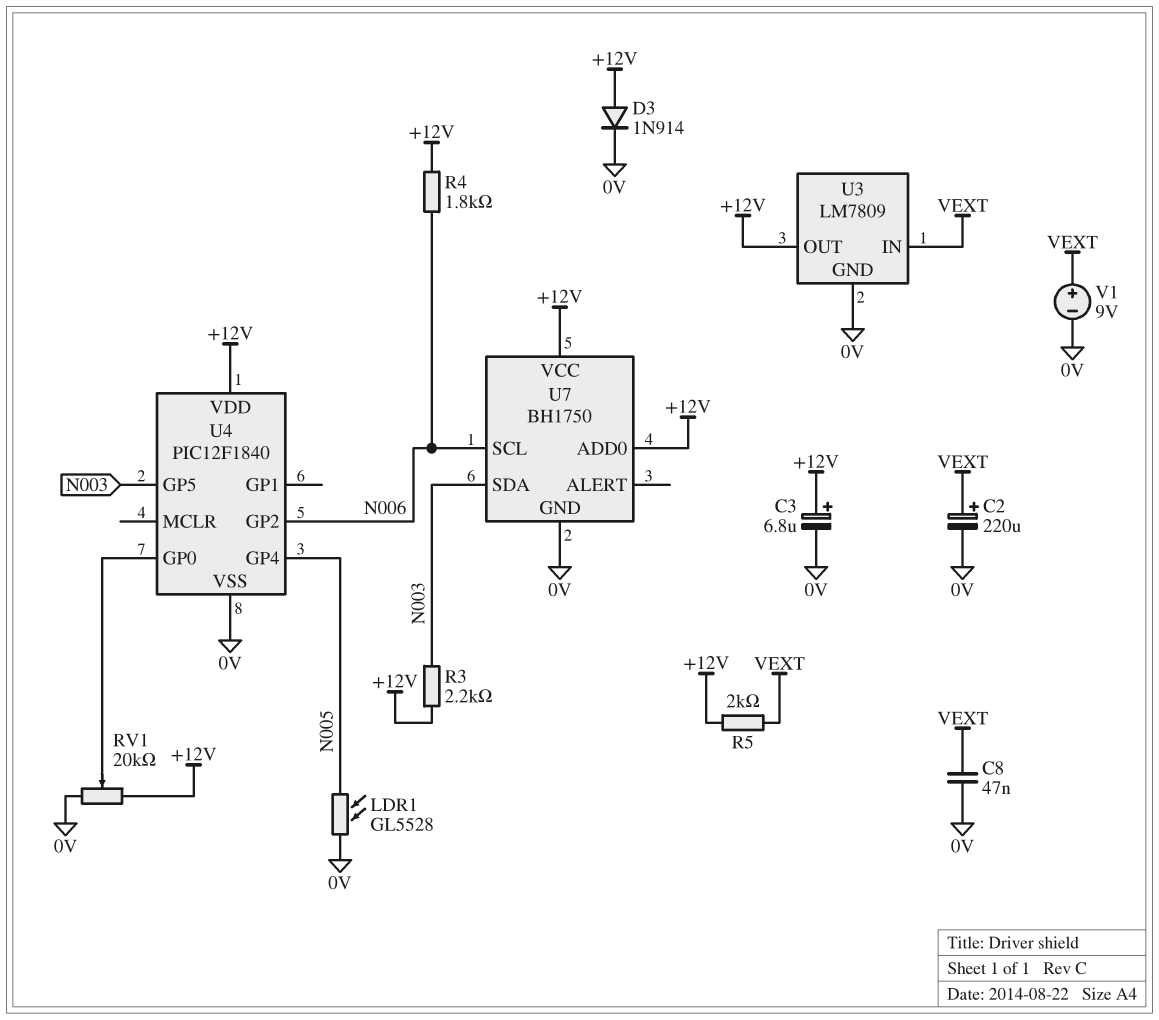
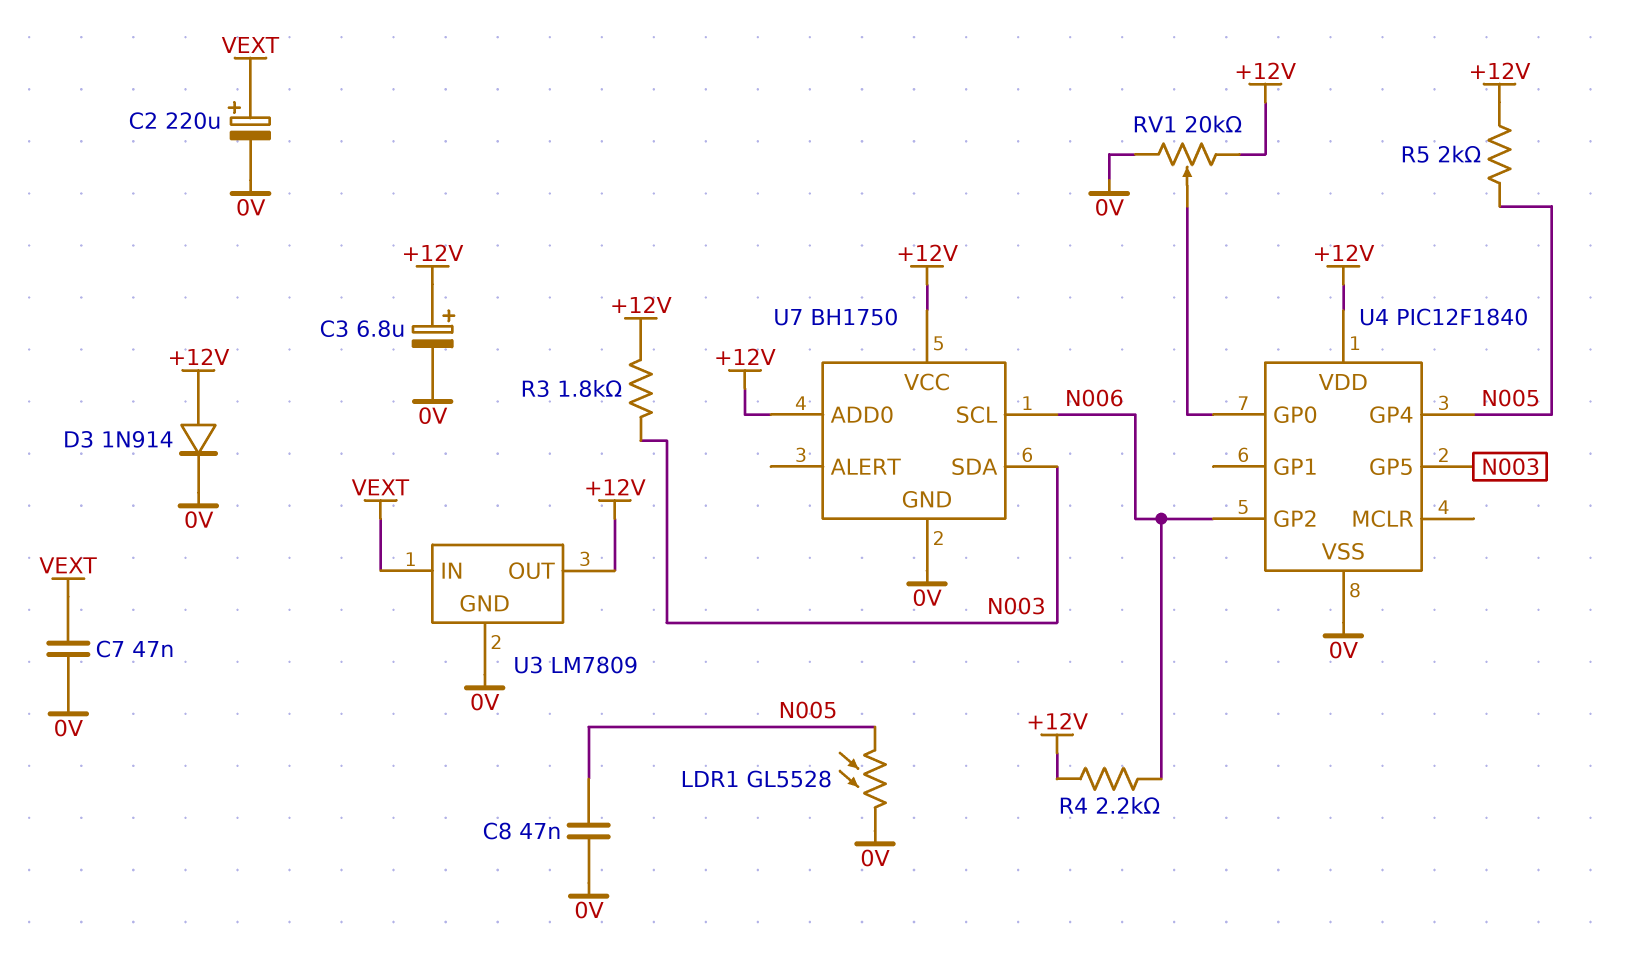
C7: none -> 47nF (0V, VEXT)
C8: 47nF (0V, VEXT) -> 47nF (0V, N005)
R3: 2.2k (+12V, N003) -> 1.8k (+12V, N003)
R4: 1.8k (+12V, N006) -> 2.2k (+12V, N006)
R5: 2k (+12V, VEXT) -> 2k (+12V, N005)
V1: 9V (plus VEXT, minus 0V) -> none

